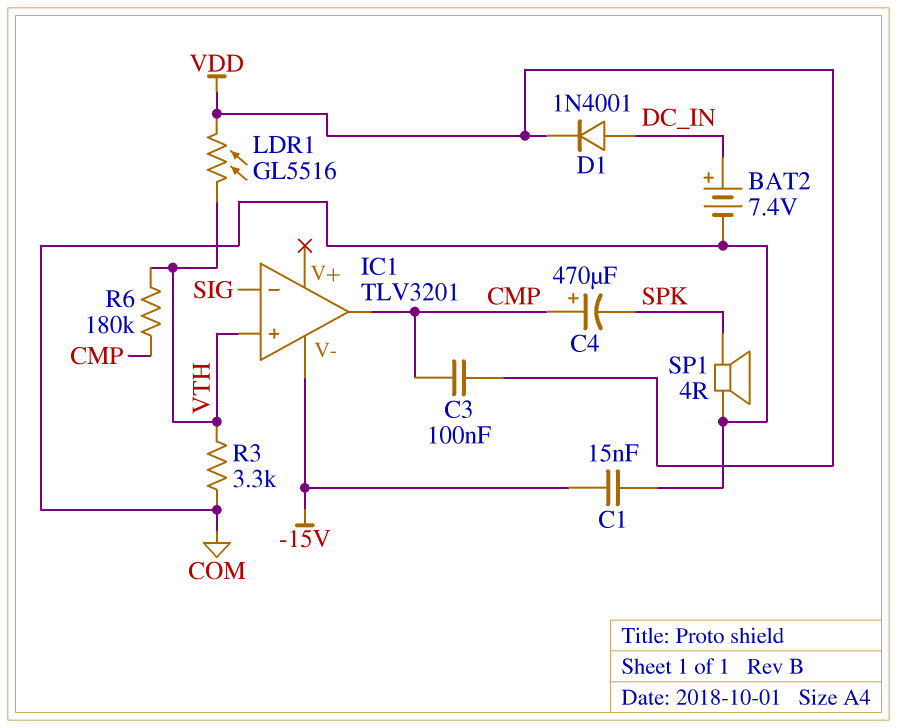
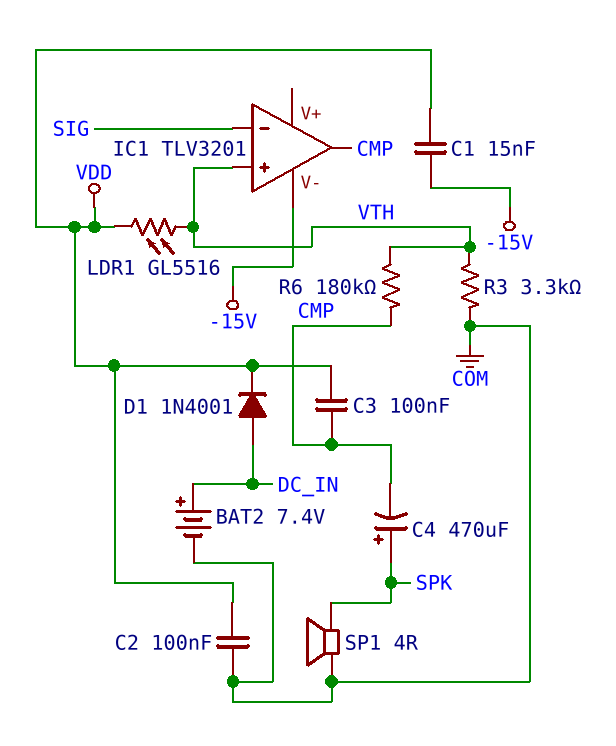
C1: 15nF (-15V, COM) -> 15nF (-15V, VDD)
C2: none -> 100nF (COM, VDD)
C4: 470uF (plus CMP, minus SPK) -> 470uF (plus SPK, minus CMP)

